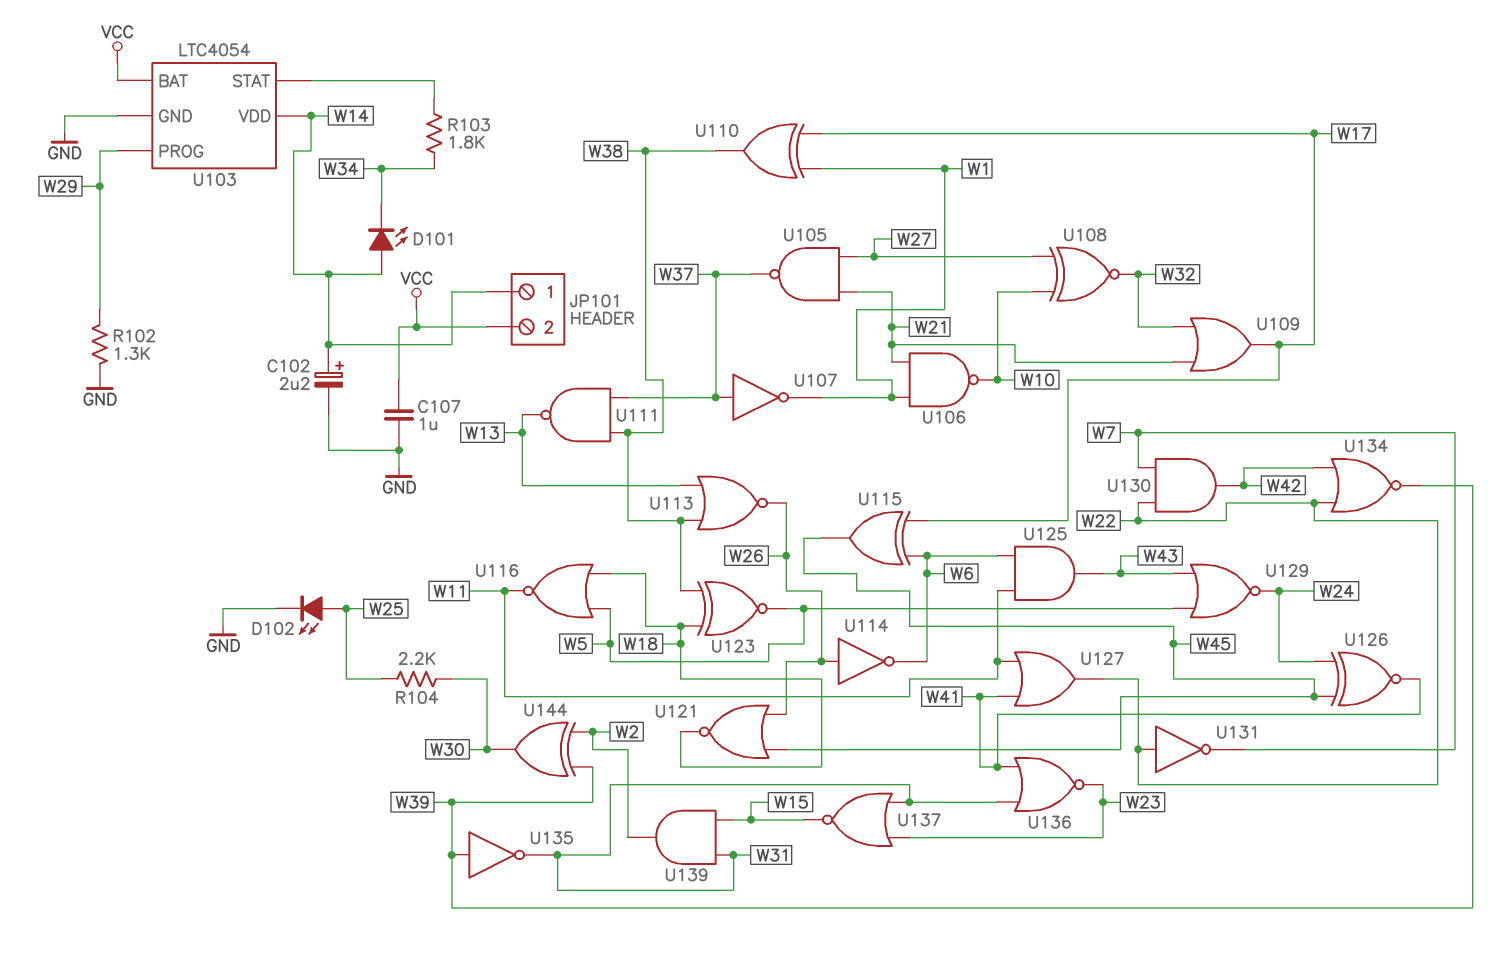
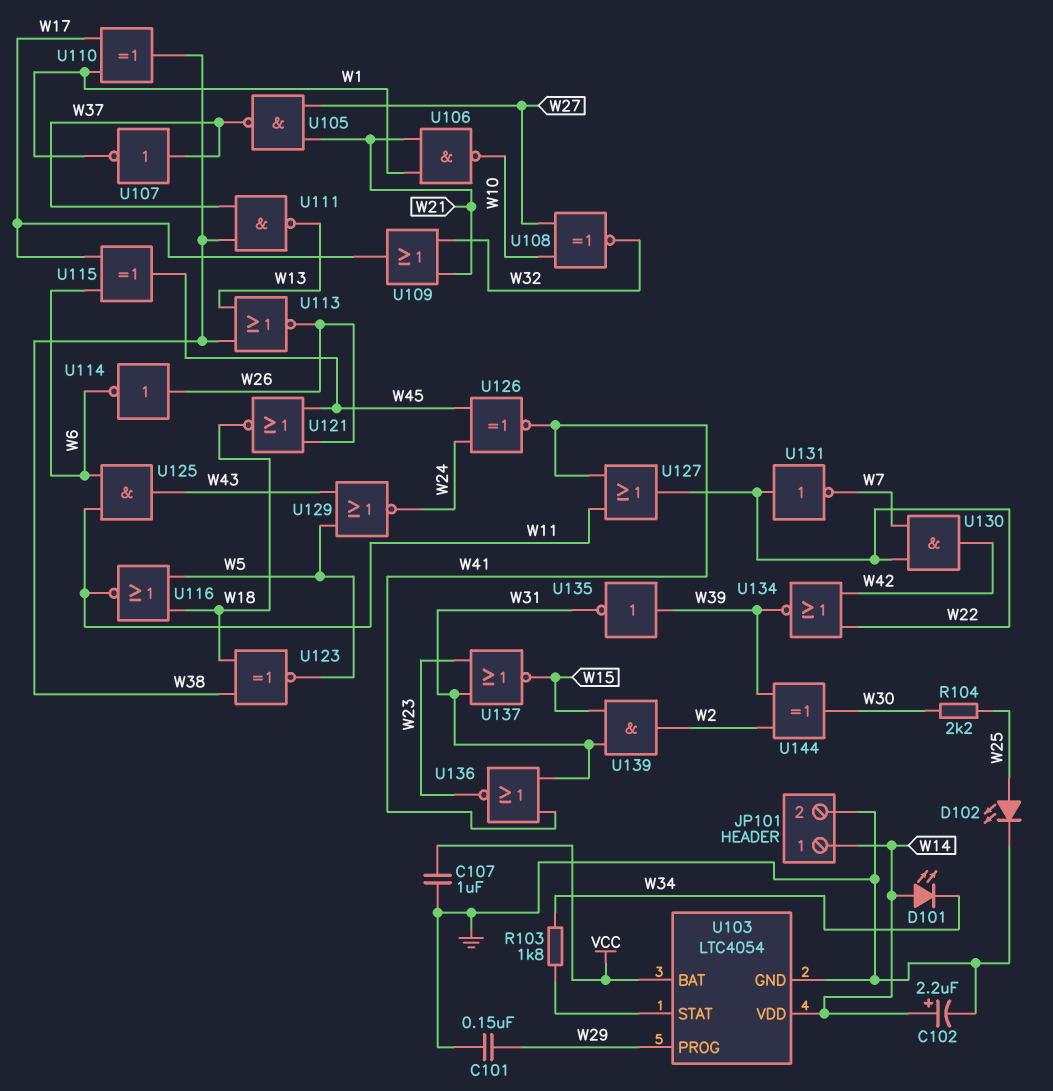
C101: none -> 150nF (GND, W29)
JP101 pin 2: VCC -> GND
R102: 1.3k (GND, W29) -> none

